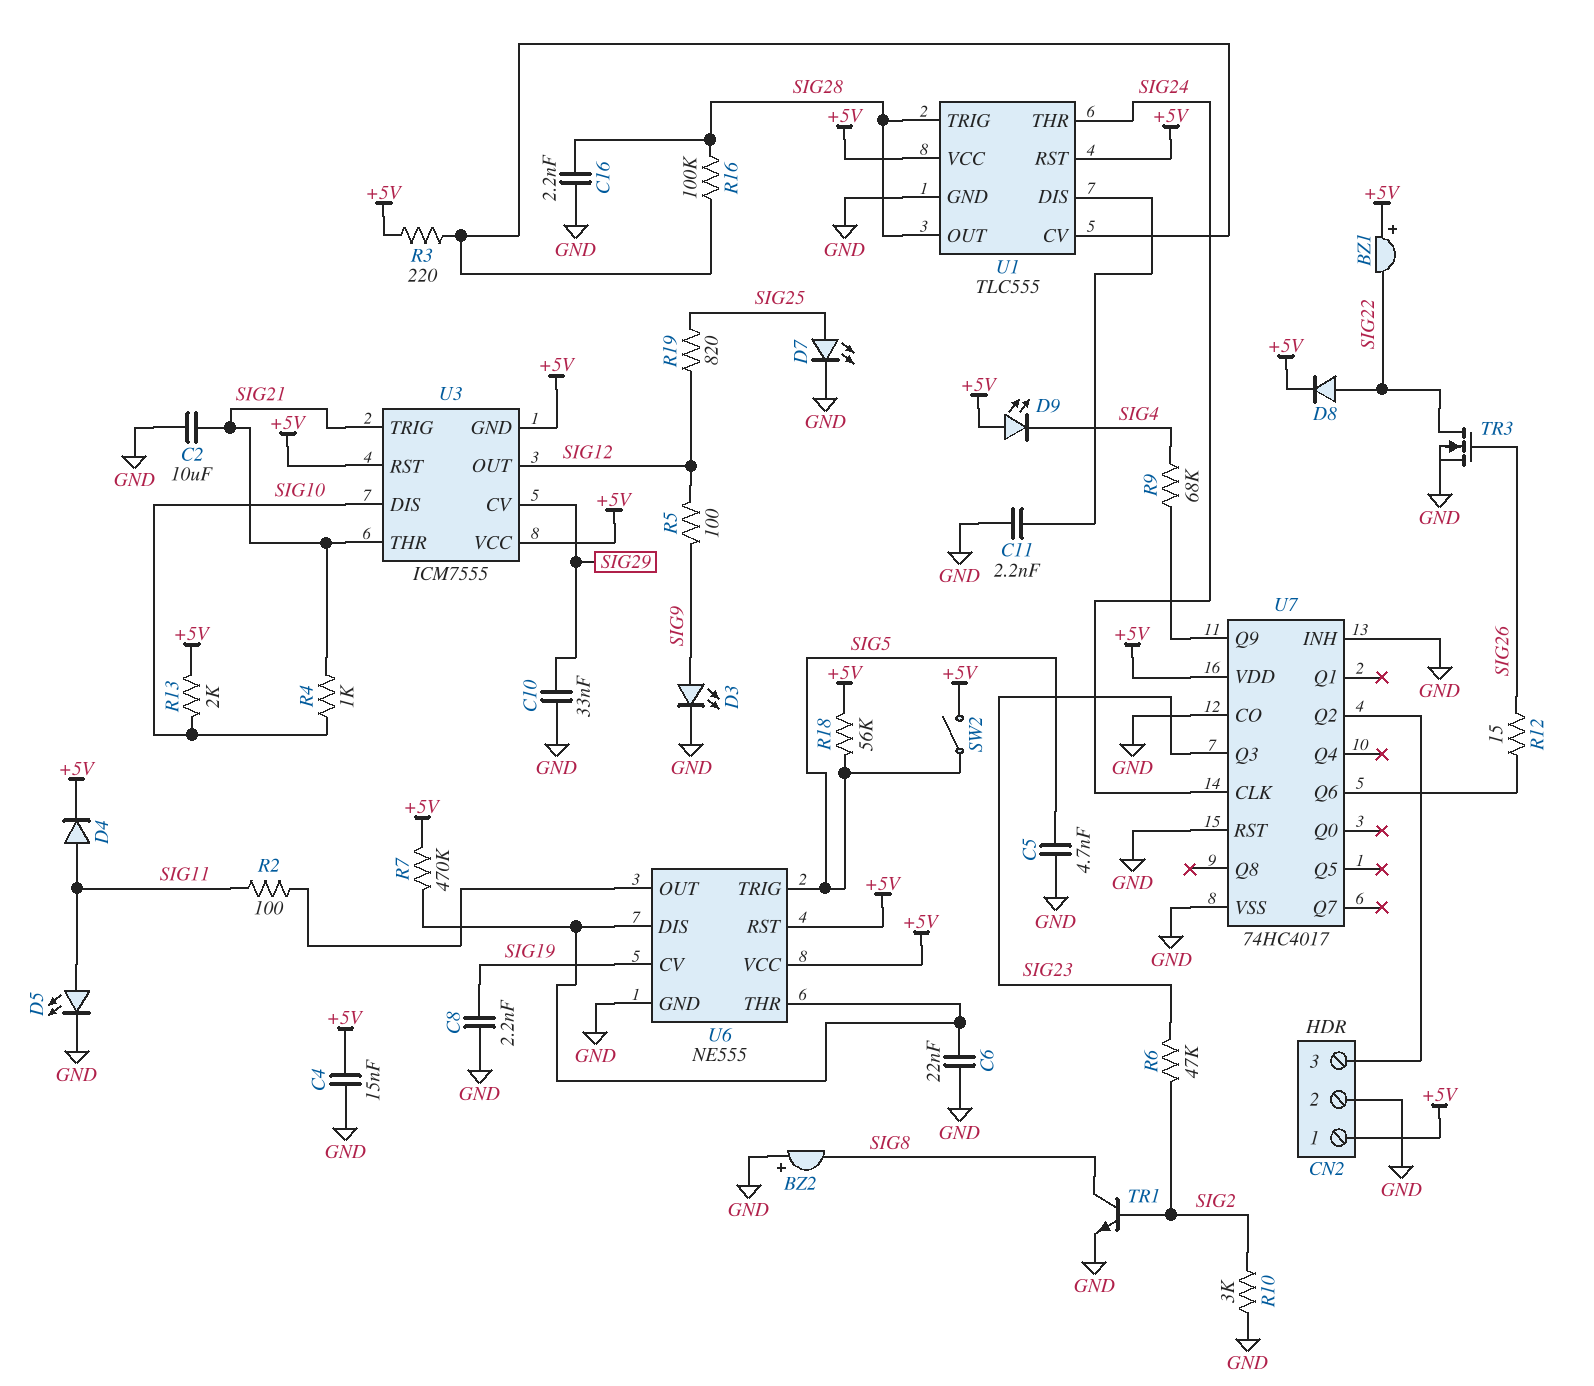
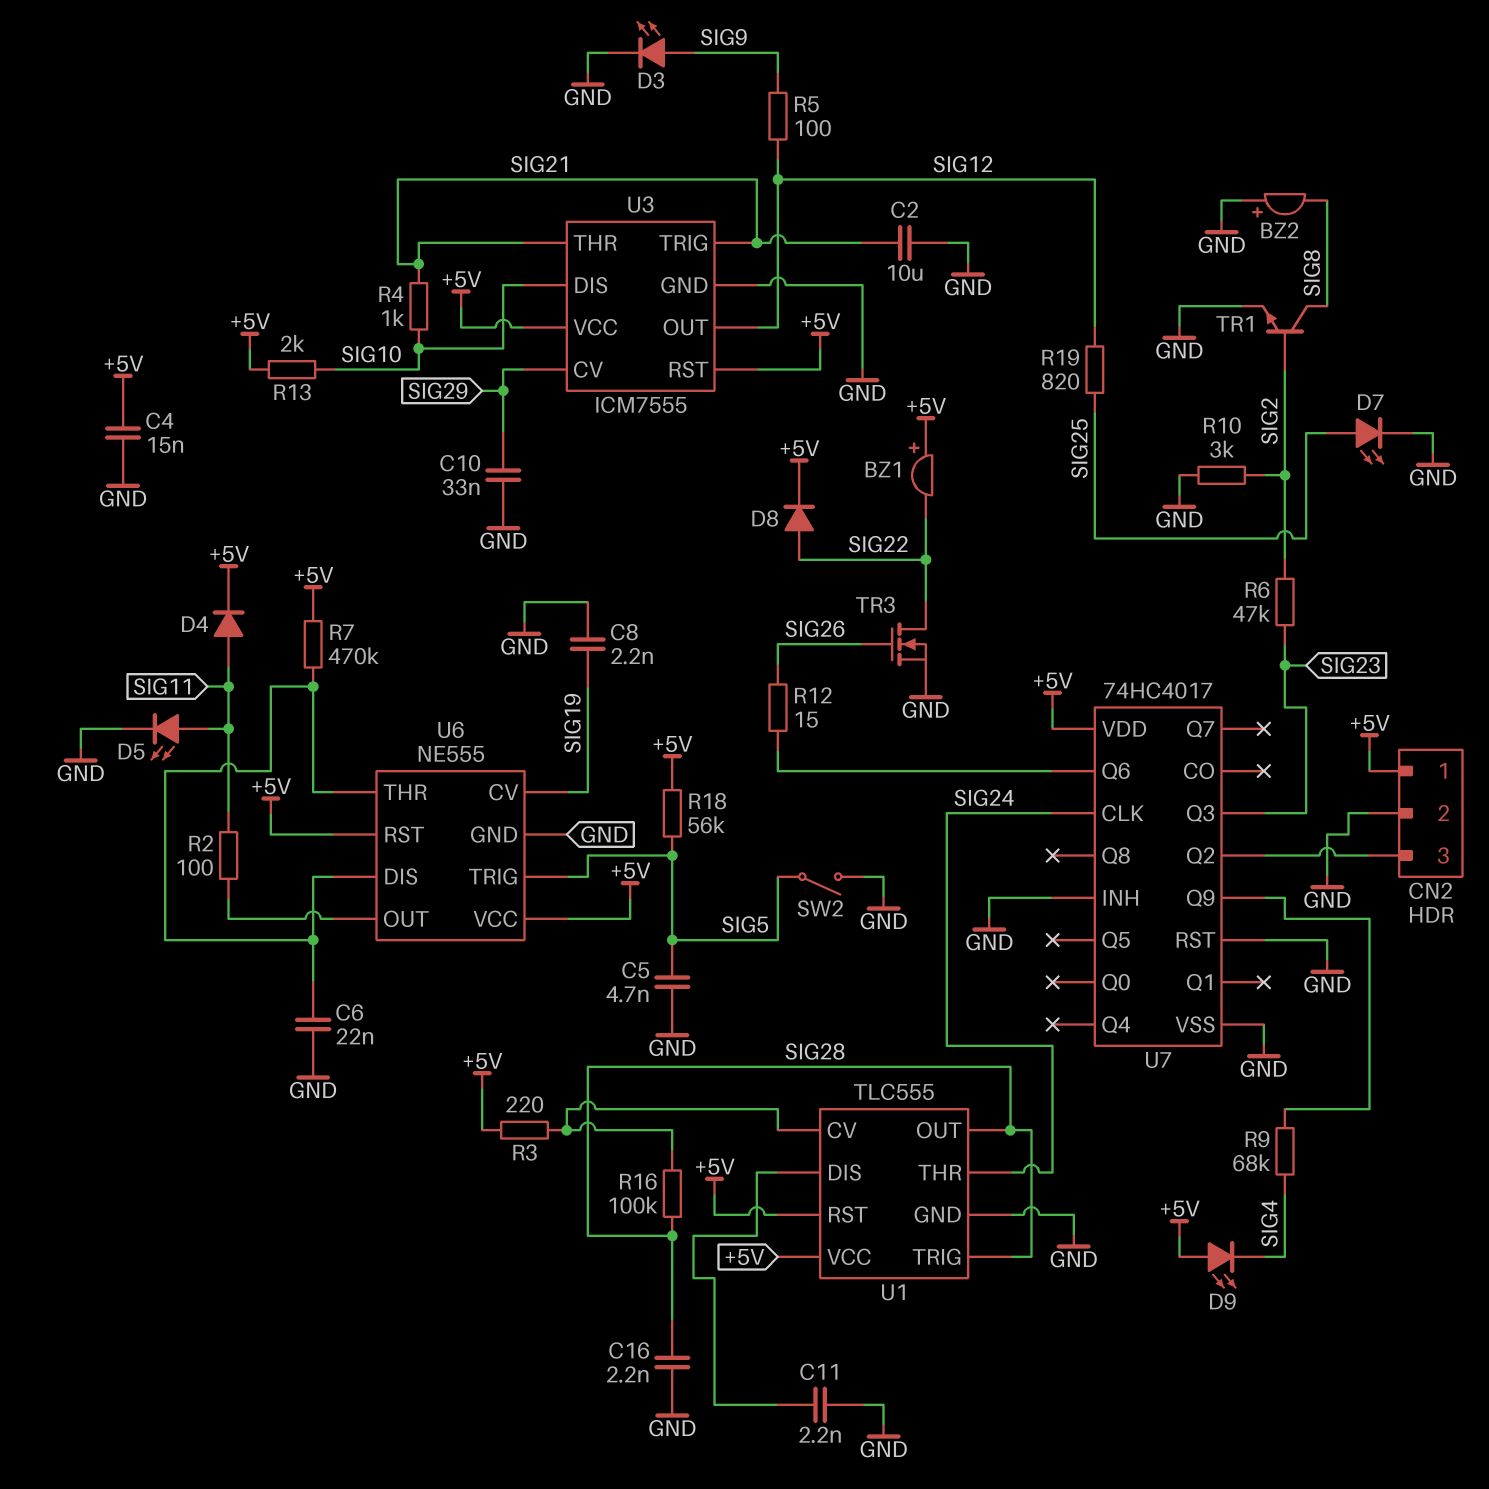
SW2: switch (+5V, SIG5) -> switch (GND, SIG5)
U3 pin GND: +5V -> GND
U7 pin CO: GND -> none

